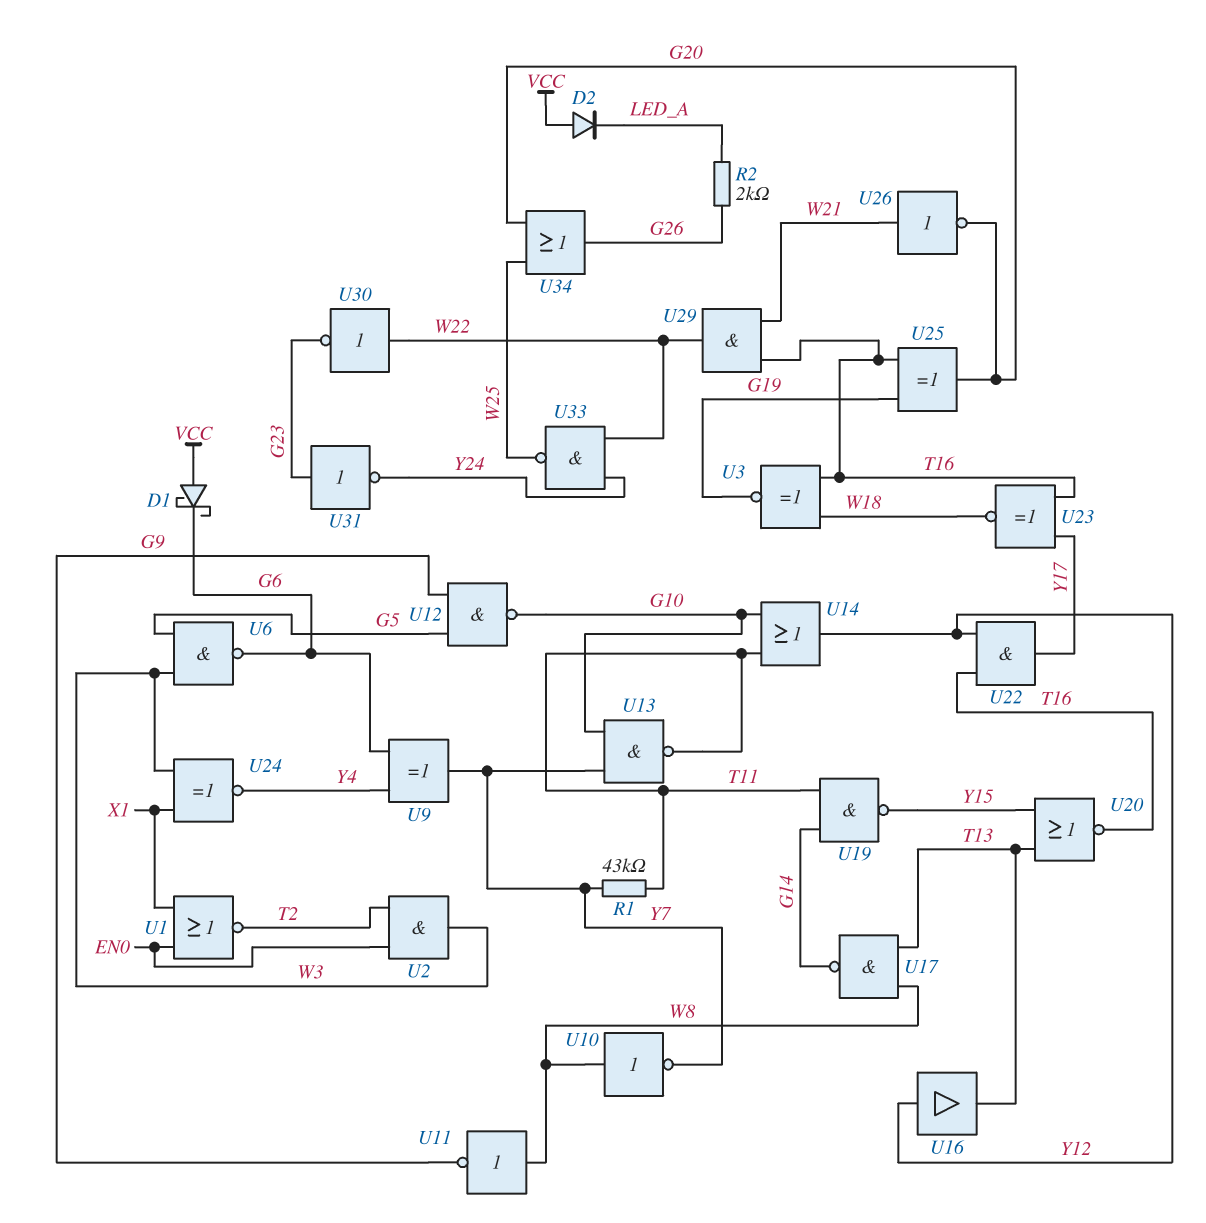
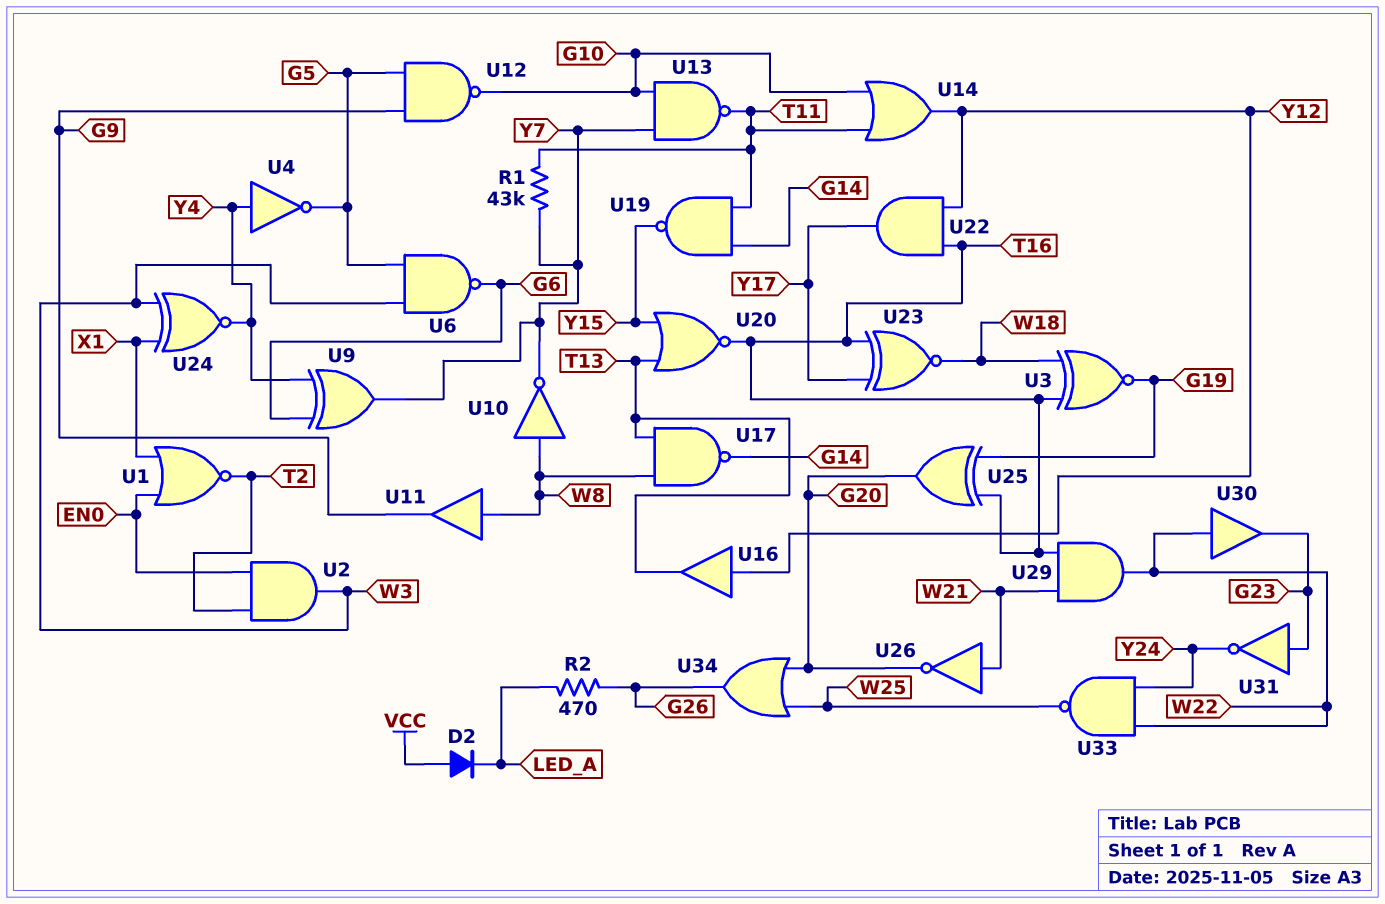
D1: schottky (A VCC, K G6) -> none
R2: 2k (G26, LED_A) -> 470 (G26, LED_A)
U4: none -> NOT (in Y4, out G5)
U11: NOT (in W8, out G9) -> buffer (in W8, out G9)
U30: NOT (in W22, out G23) -> buffer (in W22, out G23)

